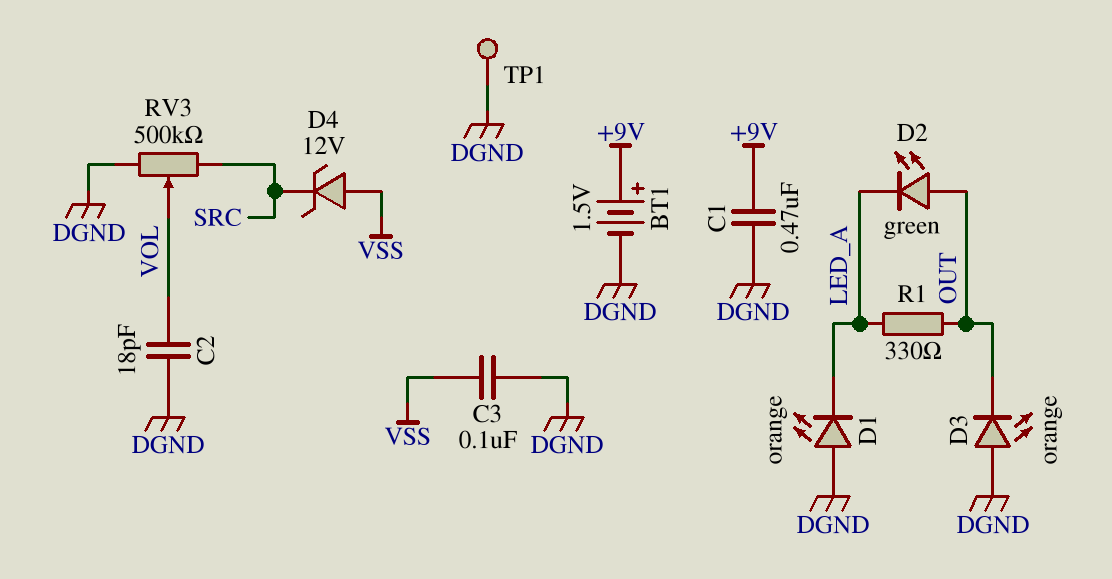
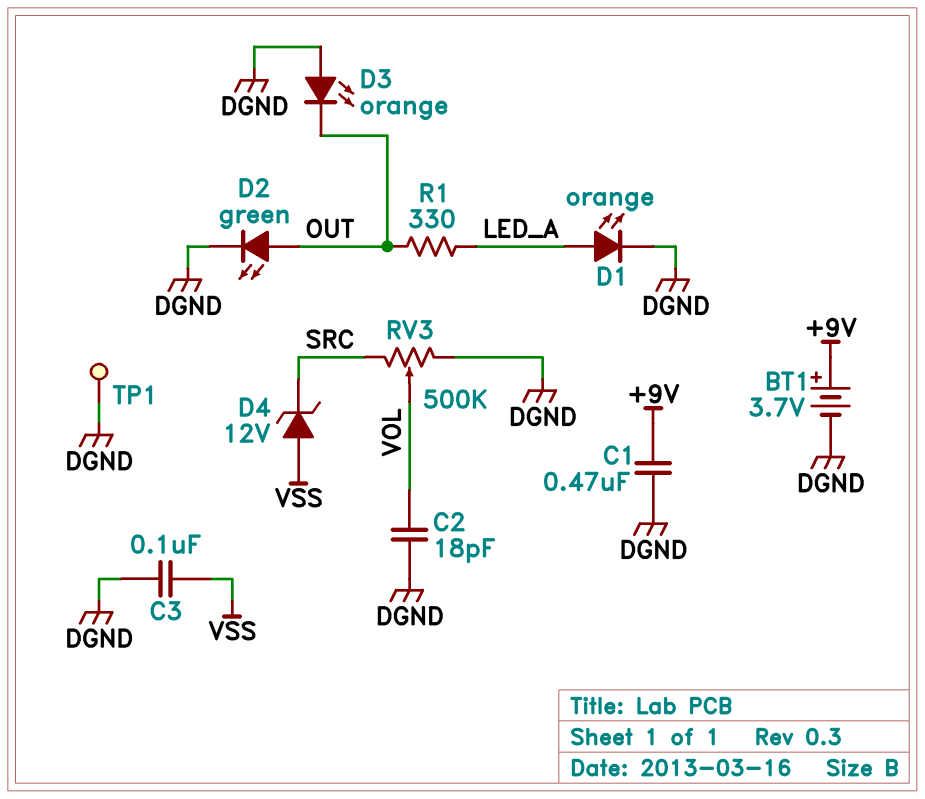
BT1: 1.5V (plus +9V, minus DGND) -> 3.7V (plus +9V, minus DGND)
D1: LED orange (A DGND, K LED_A) -> LED orange (A LED_A, K DGND)
D2: LED green (A OUT, K LED_A) -> LED green (A OUT, K DGND)

